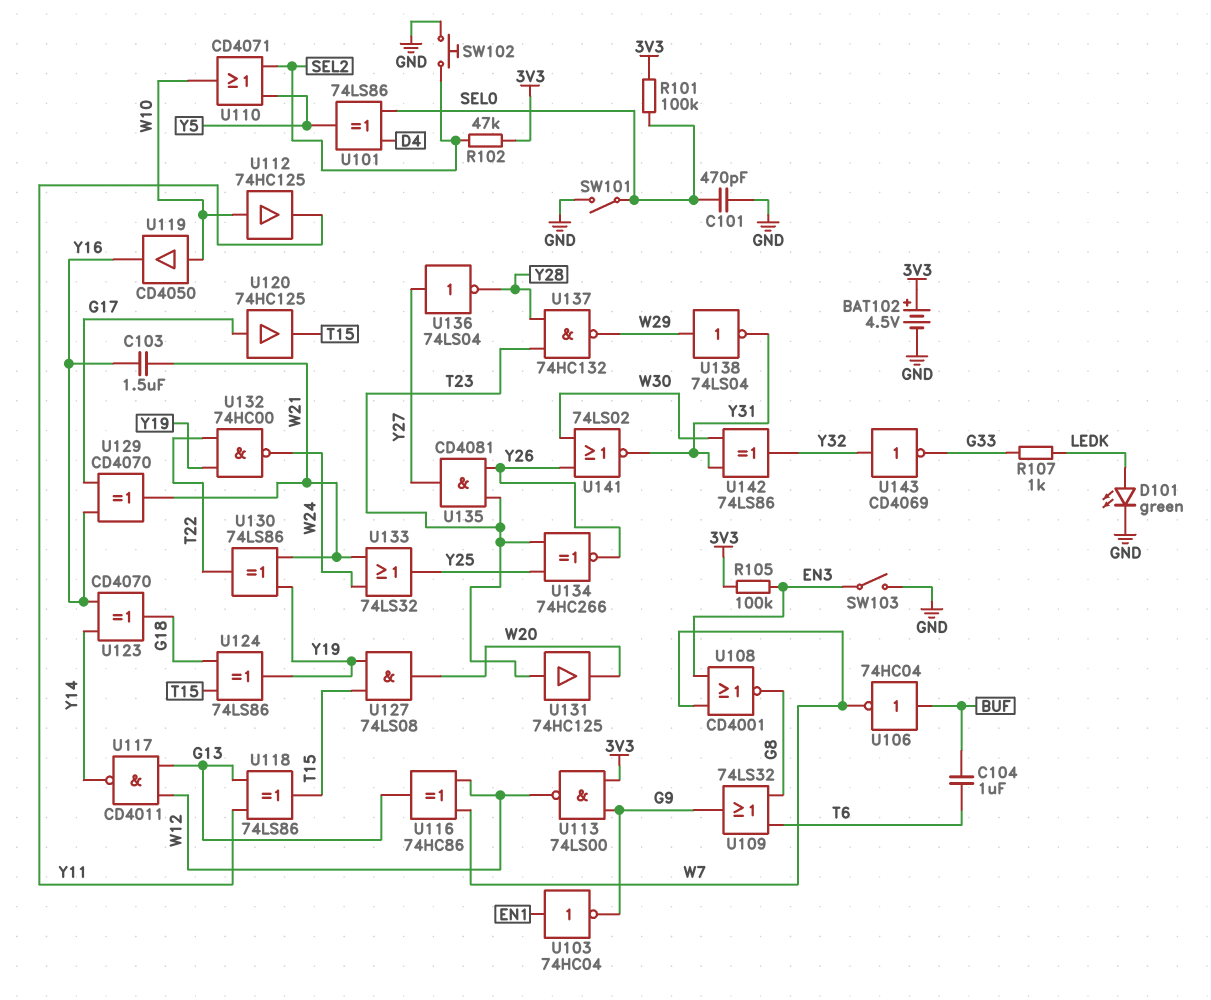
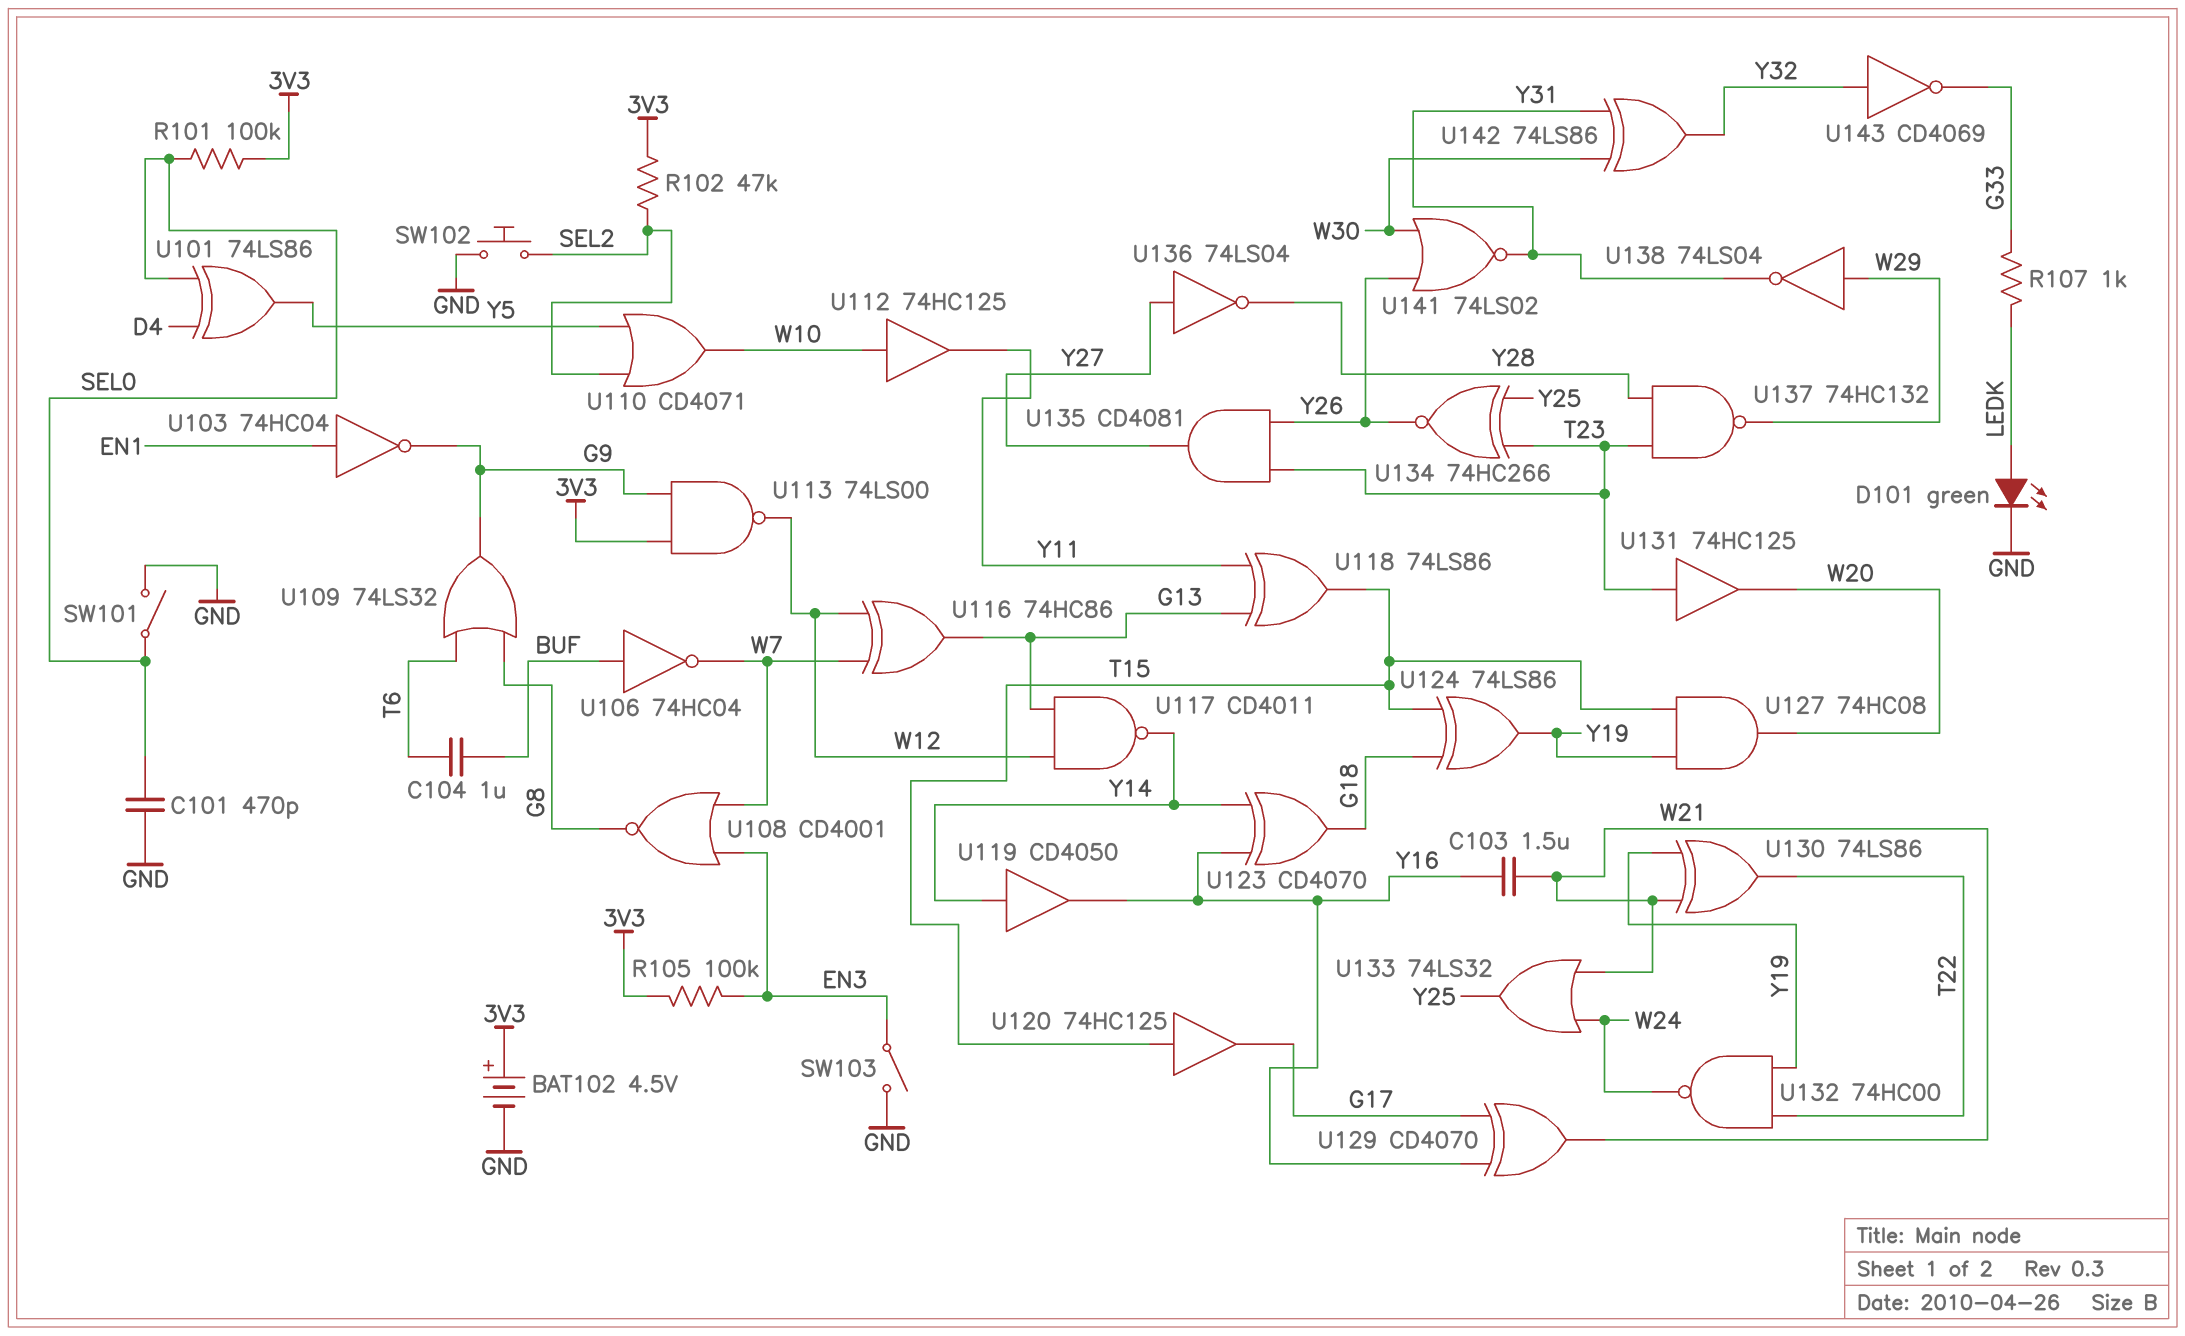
U119: buffer CD4050 (in W10, out Y16) -> buffer CD4050 (in Y14, out Y16)
U120: buffer 74HC125 (in G17, out T15) -> buffer 74HC125 (in T15, out G17)
U127: AND 74LS08 (in T15, in Y19, out W20) -> AND 74HC08 (in T15, in Y19, out W20)

